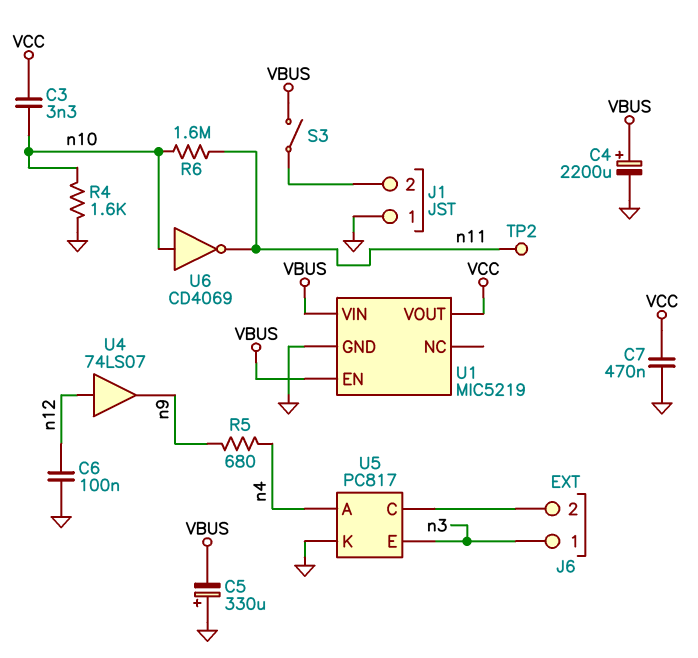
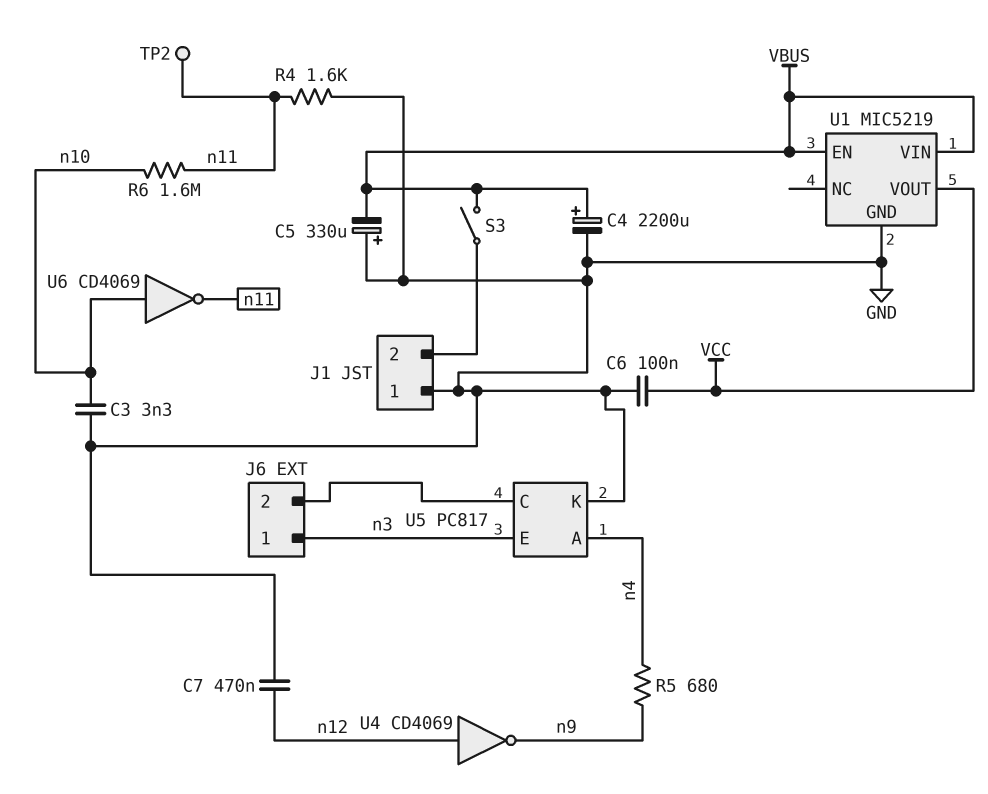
C3: 3.3nF (VCC, n10) -> 3.3nF (GND, n10)
C6: 100nF (GND, n12) -> 100nF (GND, VCC)
C7: 470nF (GND, VCC) -> 470nF (GND, n12)
R4: 1.6k (GND, n10) -> 1.6k (GND, n11)
U4: buffer 74LS07 (in n12, out n9) -> NOT CD4069 (in n12, out n9)

